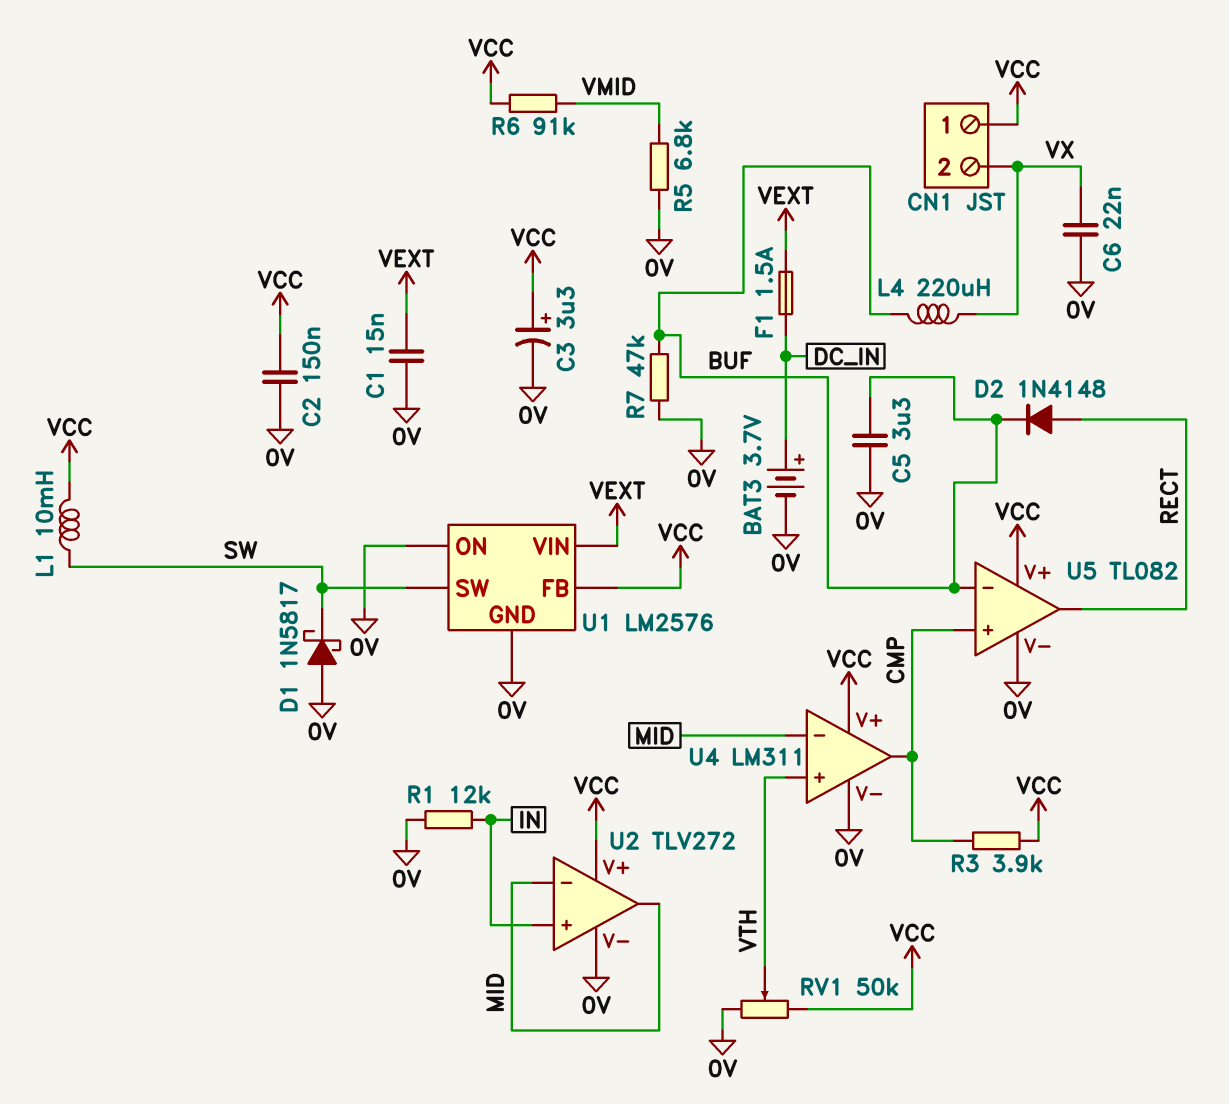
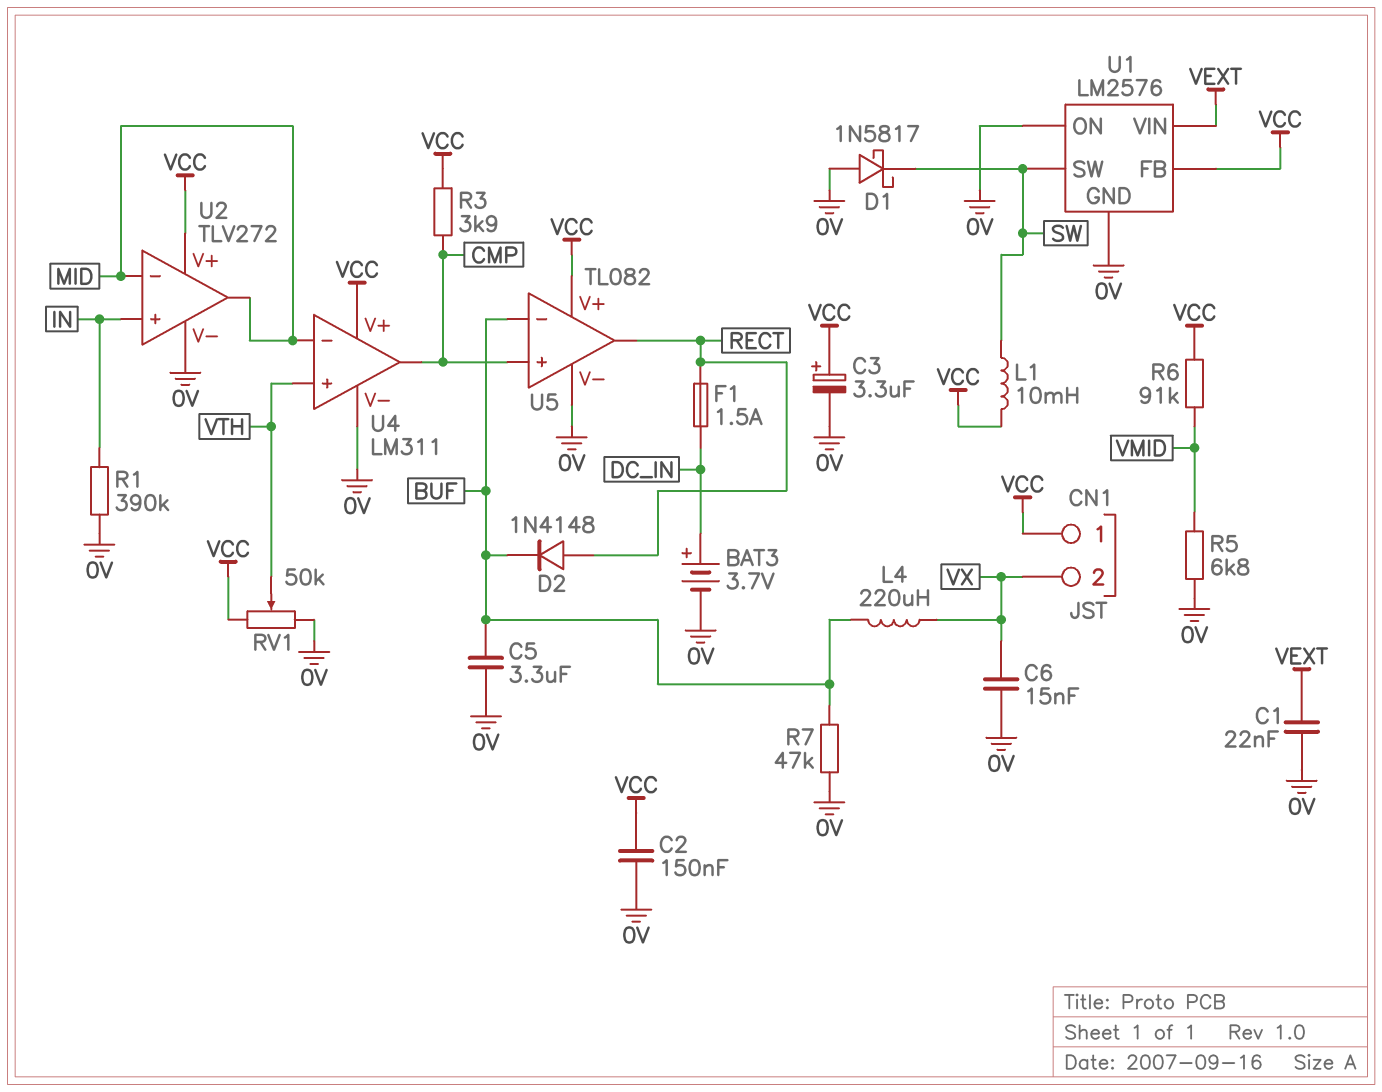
C1: 15nF (0V, VEXT) -> 22nF (0V, VEXT)
C6: 22nF (0V, VX) -> 15nF (0V, VX)
F1: 1.5A (DC_IN, VEXT) -> 1.5A (DC_IN, RECT)
R1: 12k (0V, IN) -> 390k (0V, IN)

